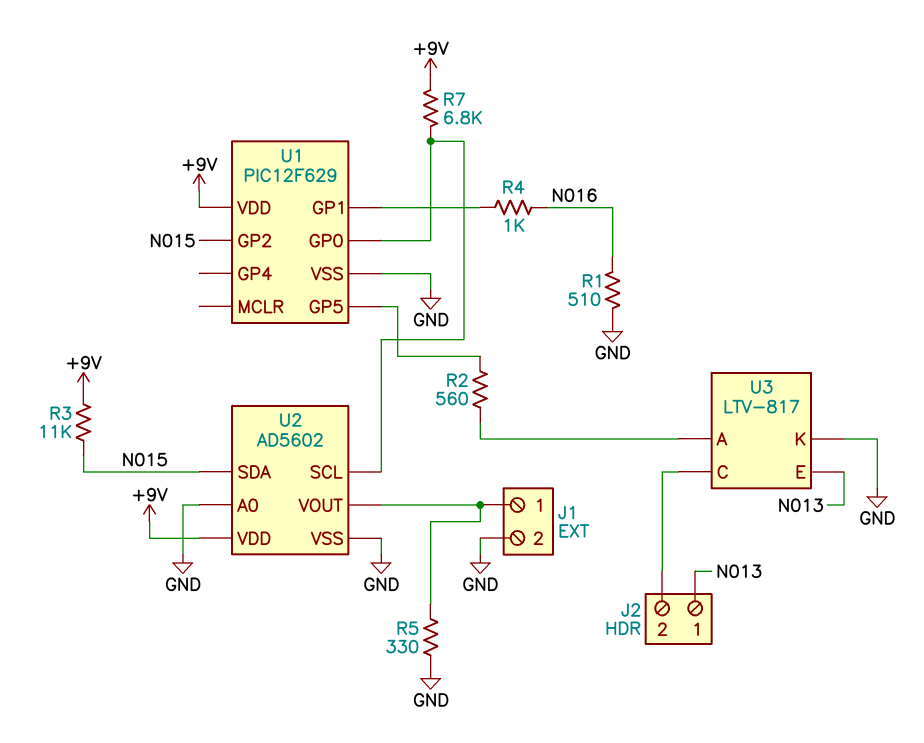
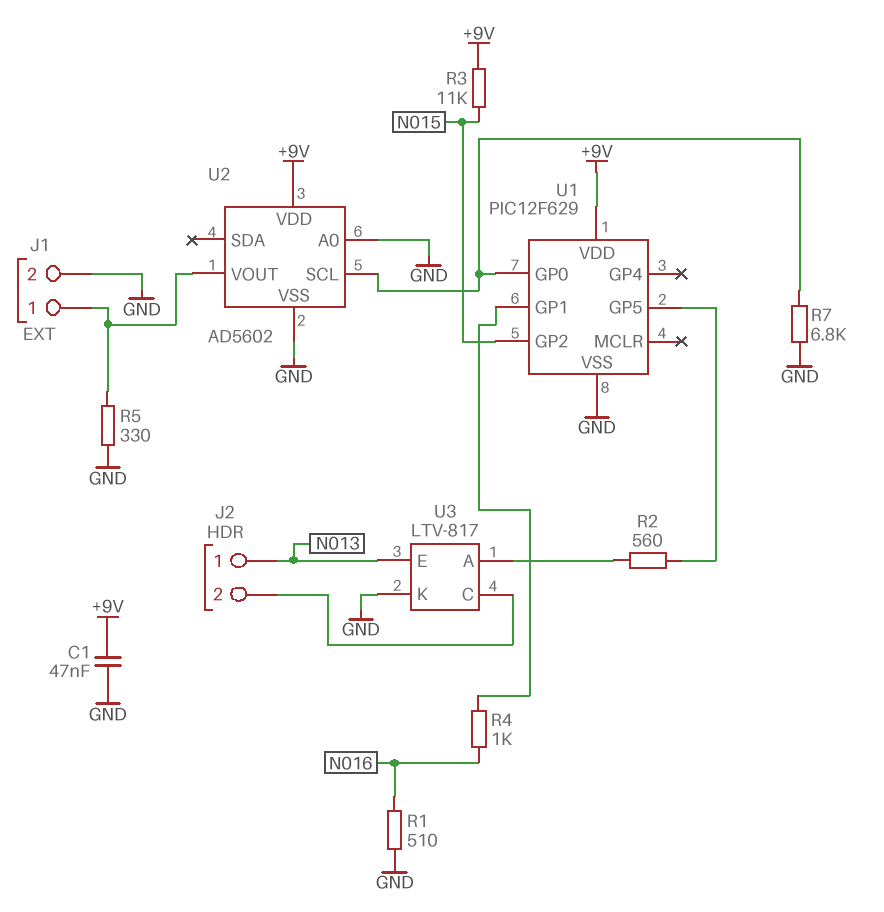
C1: none -> 47nF (+9V, GND)
R7: 6.8k (+9V, U1/GP0) -> 6.8k (GND, U1/GP0)
U2 pin SDA: N015 -> none

